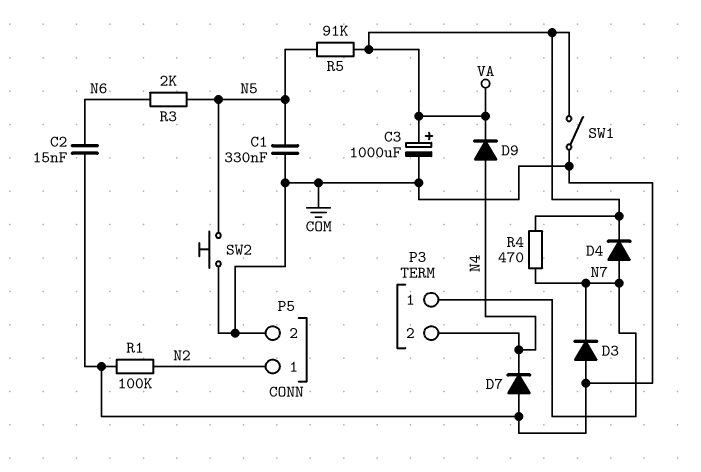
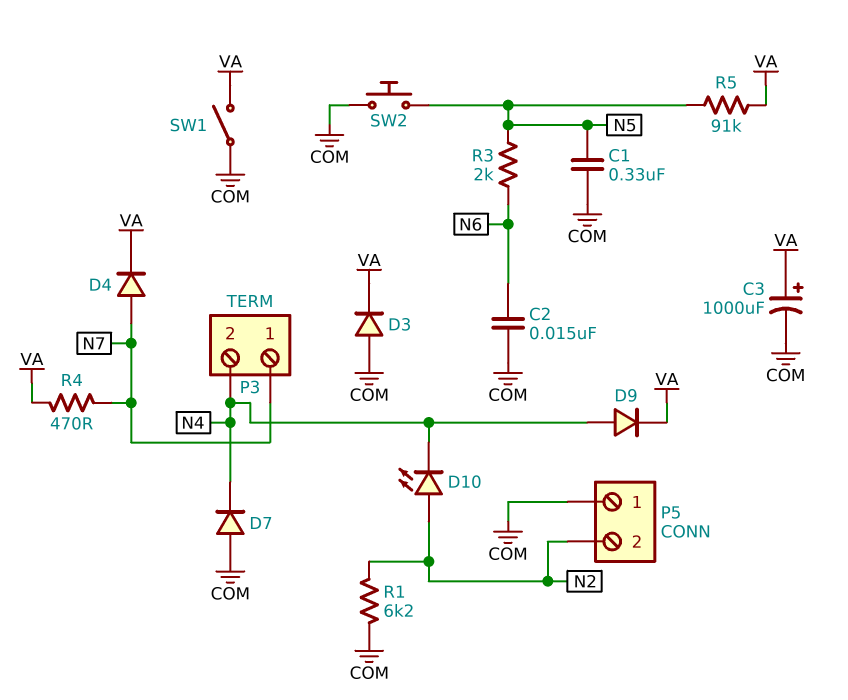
D3: diode (A COM, K N7) -> diode (A COM, K VA)
D10: none -> LED (A N2, K N4)
P5 pin 1: N2 -> COM
P5 pin 2: COM -> N2
R1: 100k (COM, N2) -> 6.2k (COM, N2)

